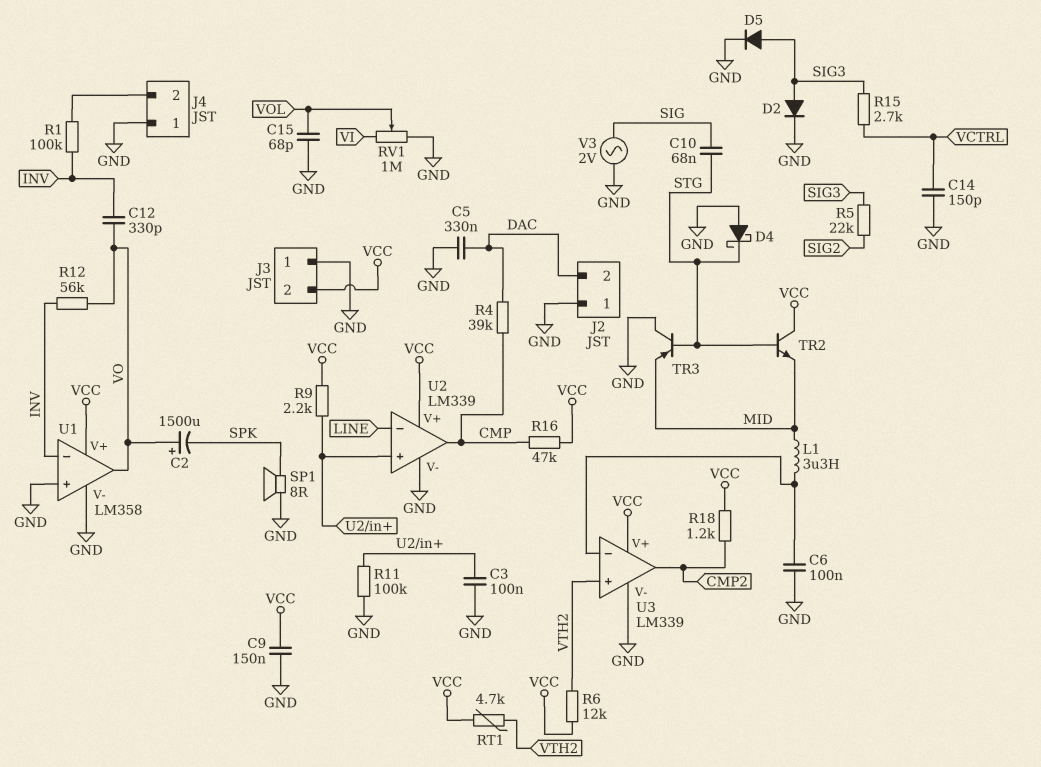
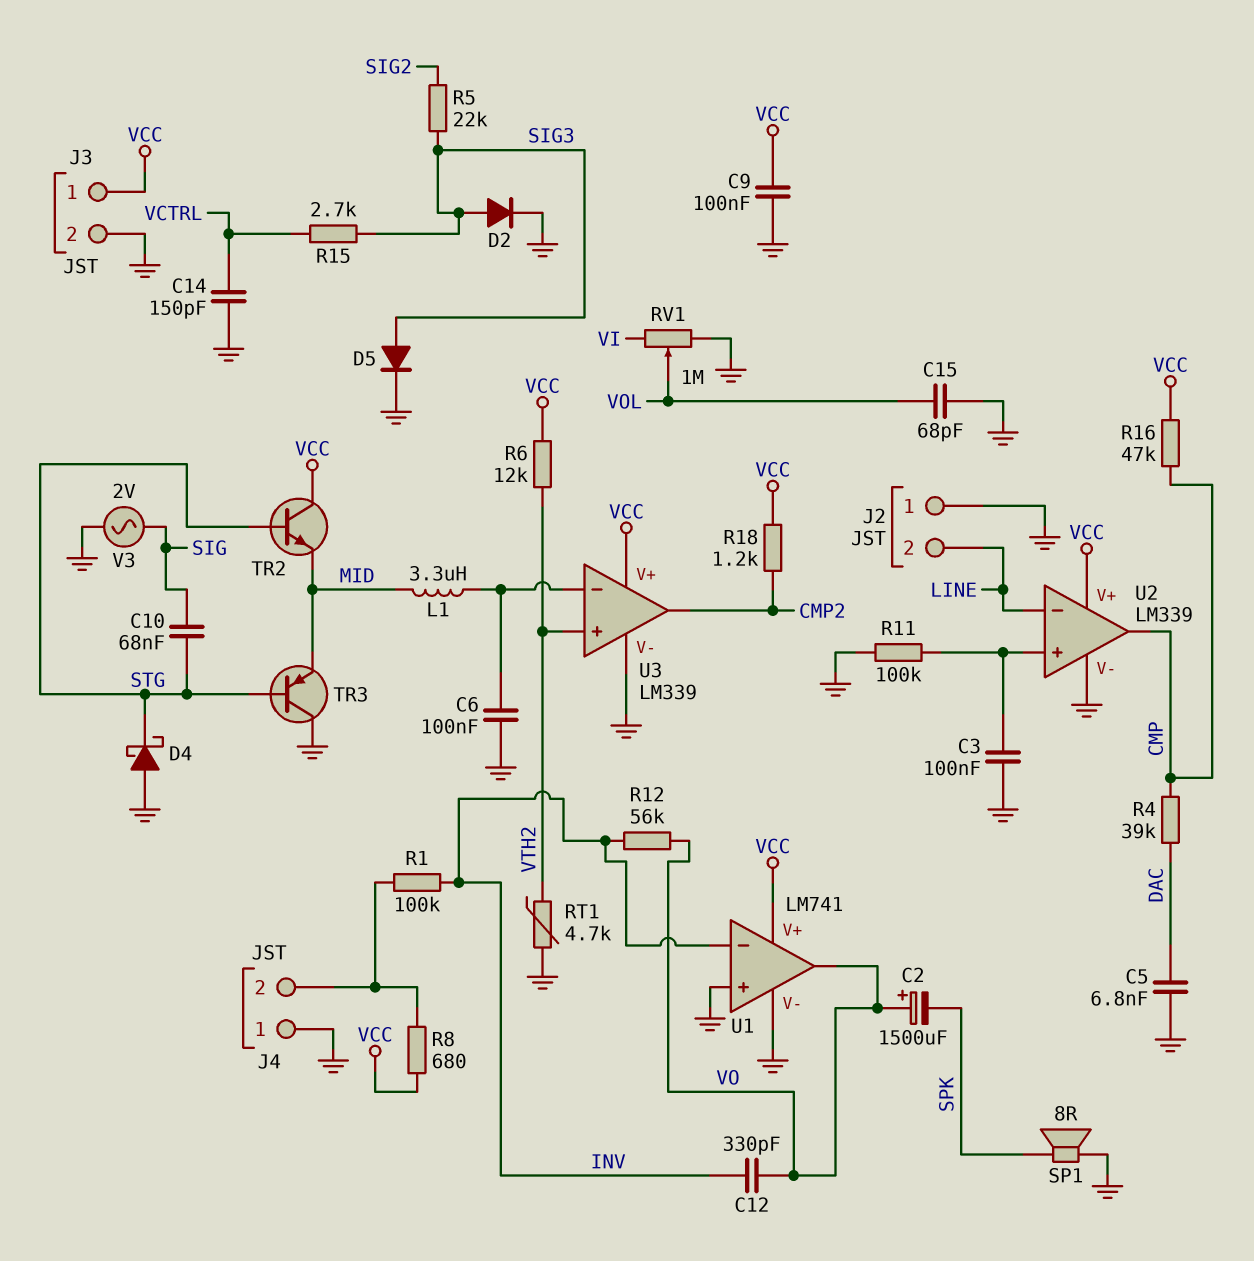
C5: 330nF (DAC, GND) -> 6.8nF (DAC, GND)
C9: 150nF (GND, VCC) -> 100nF (GND, VCC)
J2 pin 2: DAC -> LINE
J3 pin 1: GND -> VCC
J3 pin 2: VCC -> GND
R8: none -> 680 (J4/2, VCC)
R9: 2.2k (U2/in+, VCC) -> none
RT1: 4.7k (VCC, VTH2) -> 4.7k (GND, VTH2)
U1: LM358 -> LM741

